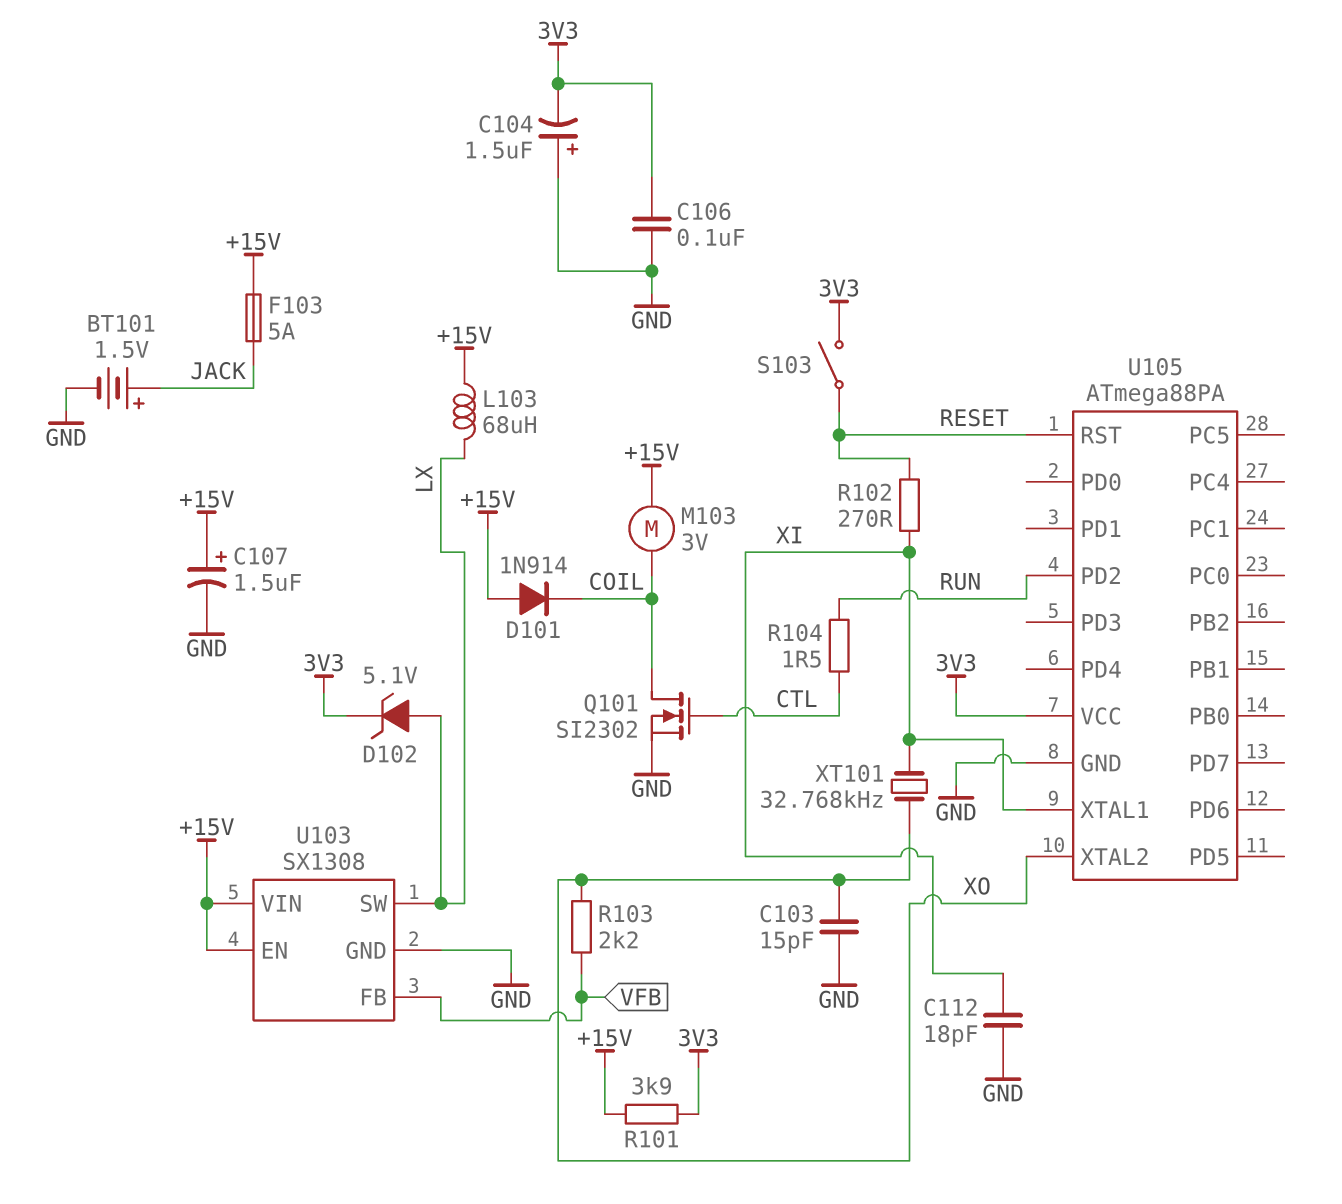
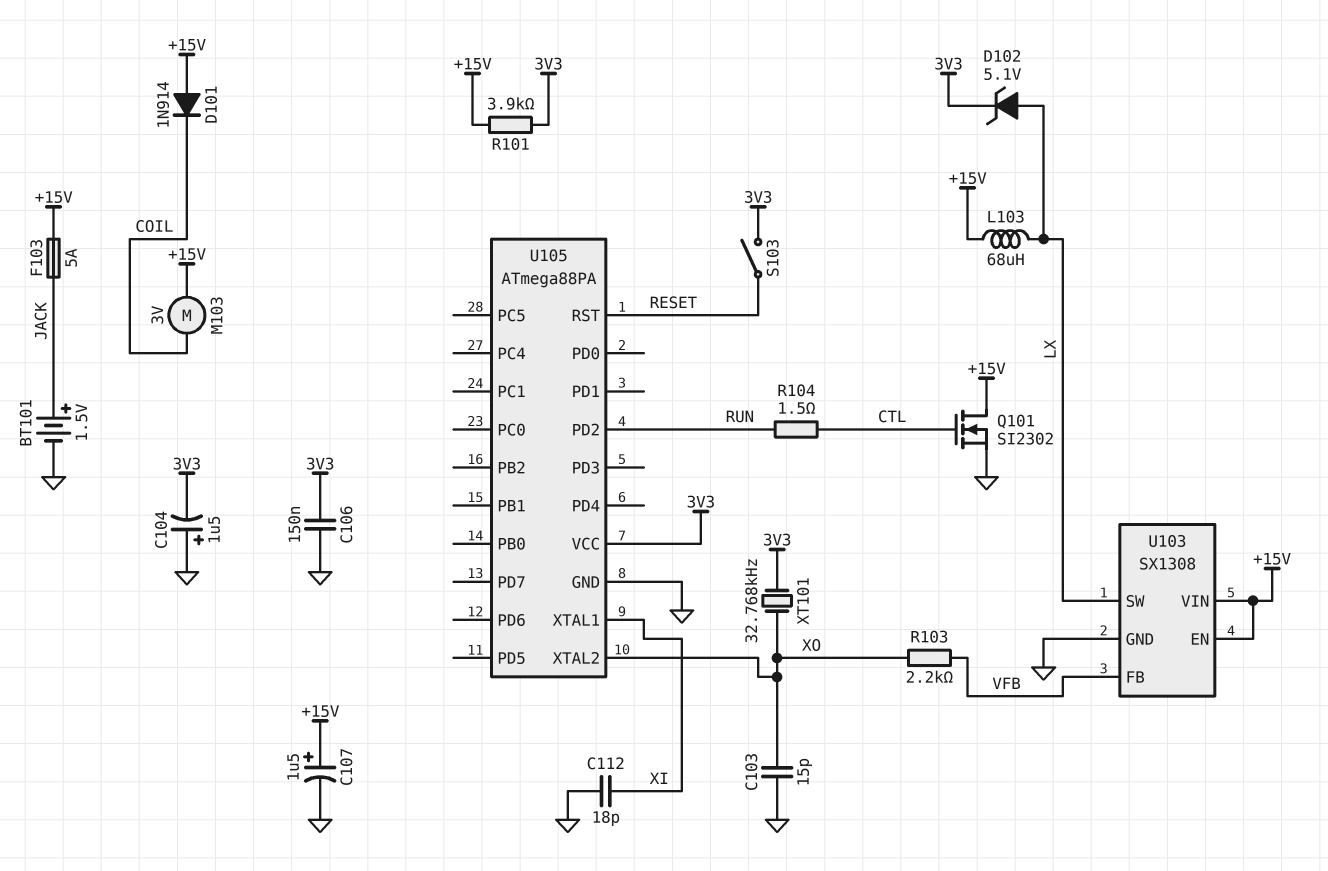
C106: 100nF (3V3, GND) -> 150nF (3V3, GND)
Q101: NMOS SI2302 (G CTL, D COIL, S GND) -> NMOS SI2302 (G CTL, D +15V, S GND)
R102: 270 (RESET, XI) -> none
XT101: 32.768kHz (XI, XO) -> 32.768kHz (3V3, XO)

